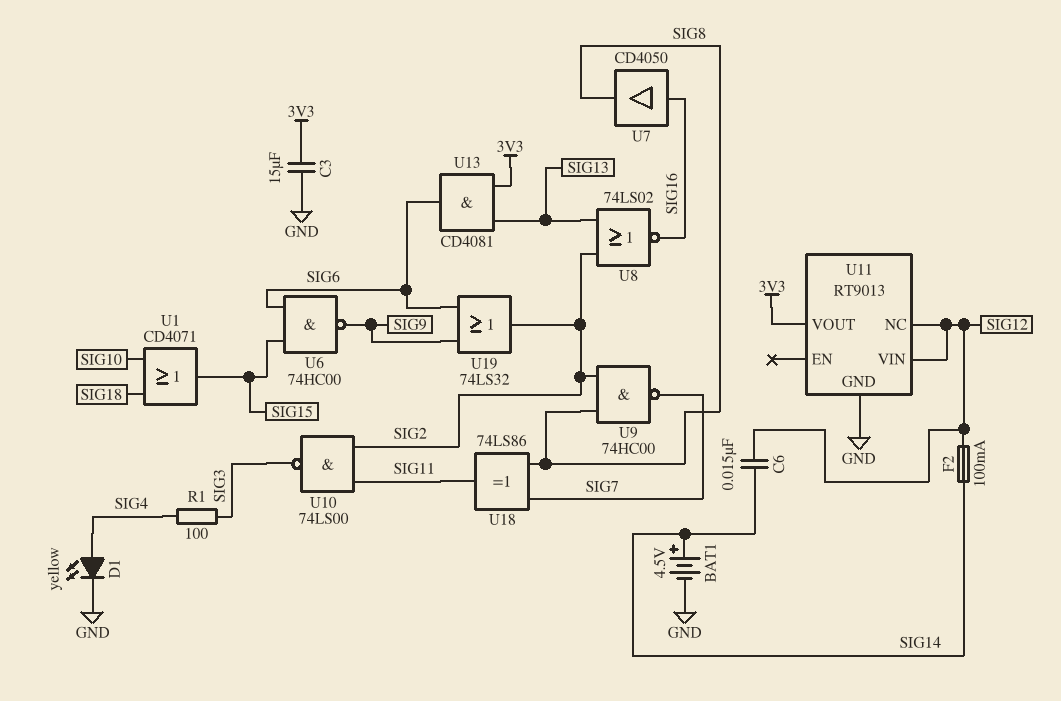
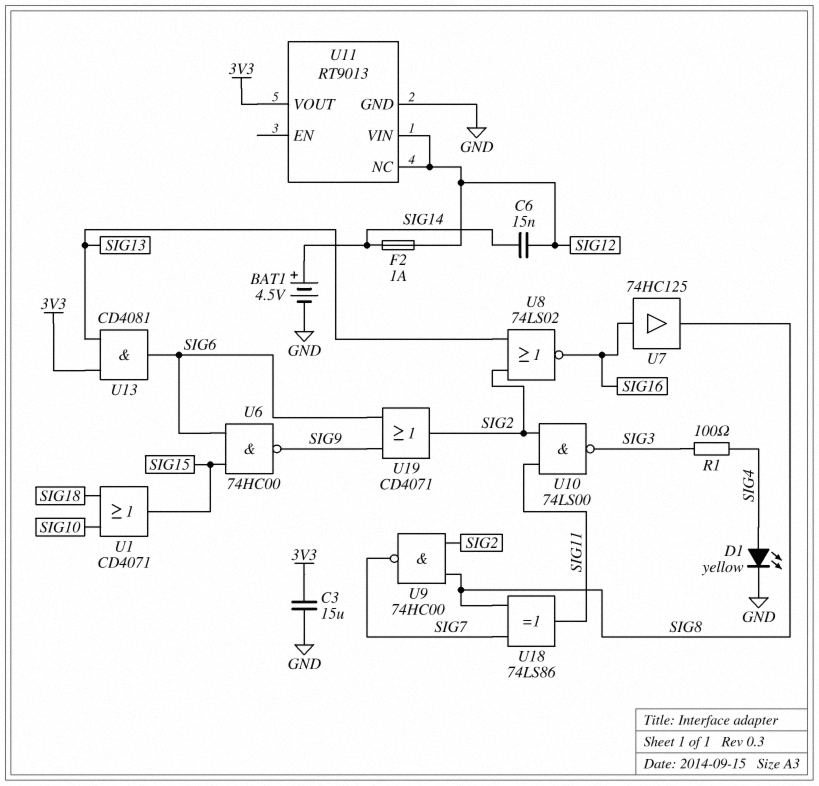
F2: 100mA (SIG12, SIG14) -> 1A (SIG12, SIG14)
U7: buffer CD4050 (in SIG16, out SIG8) -> buffer 74HC125 (in SIG16, out SIG8)
U19: OR 74LS32 (in SIG6, in SIG9, out SIG2) -> OR CD4071 (in SIG6, in SIG9, out SIG2)

